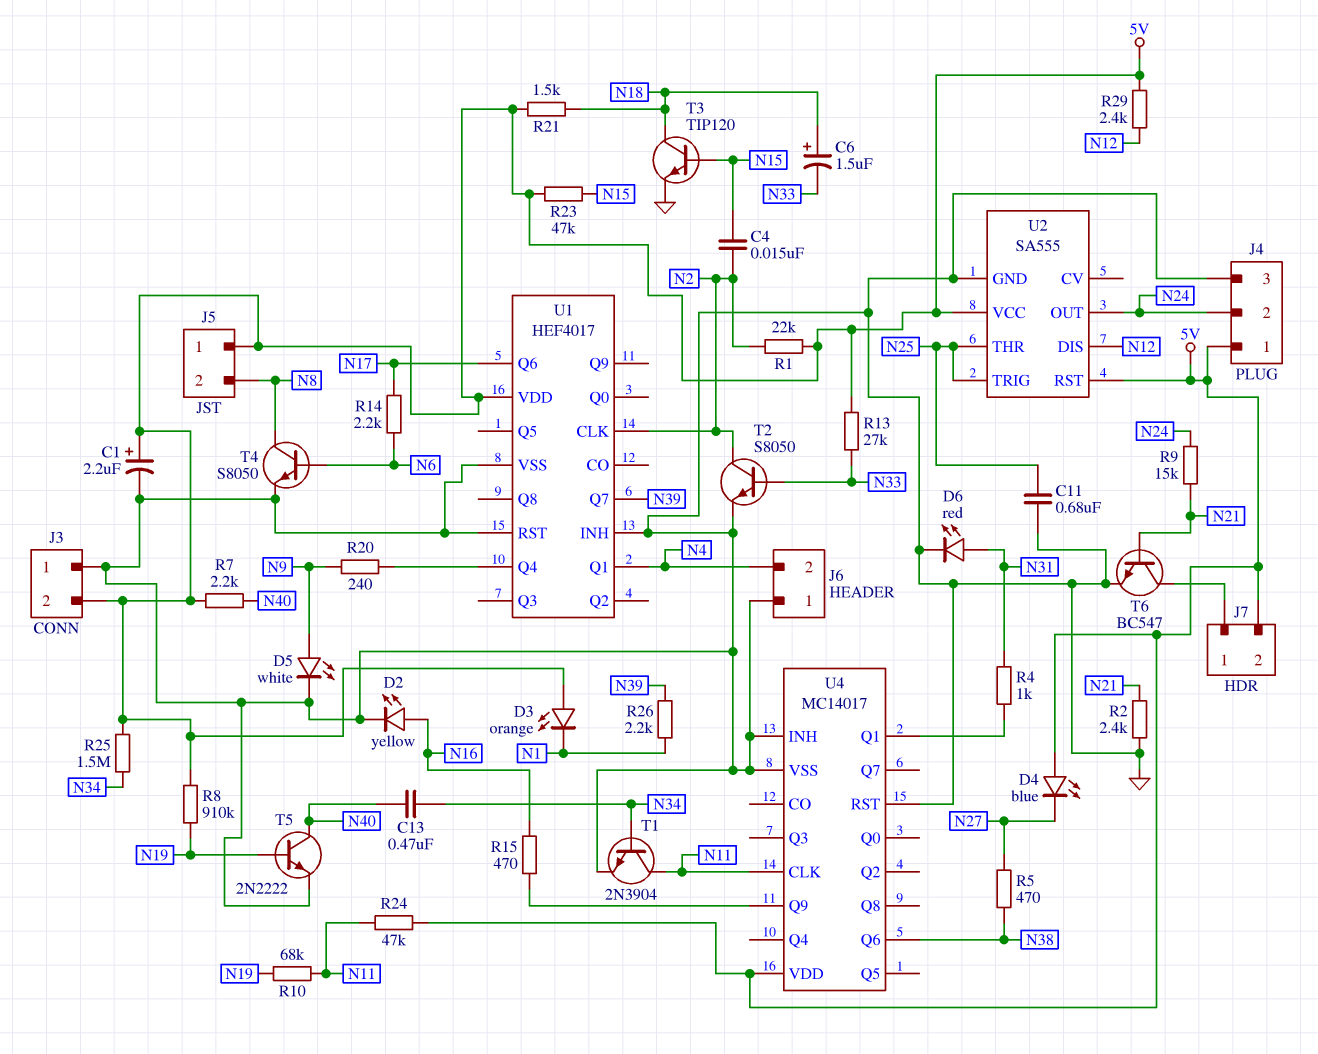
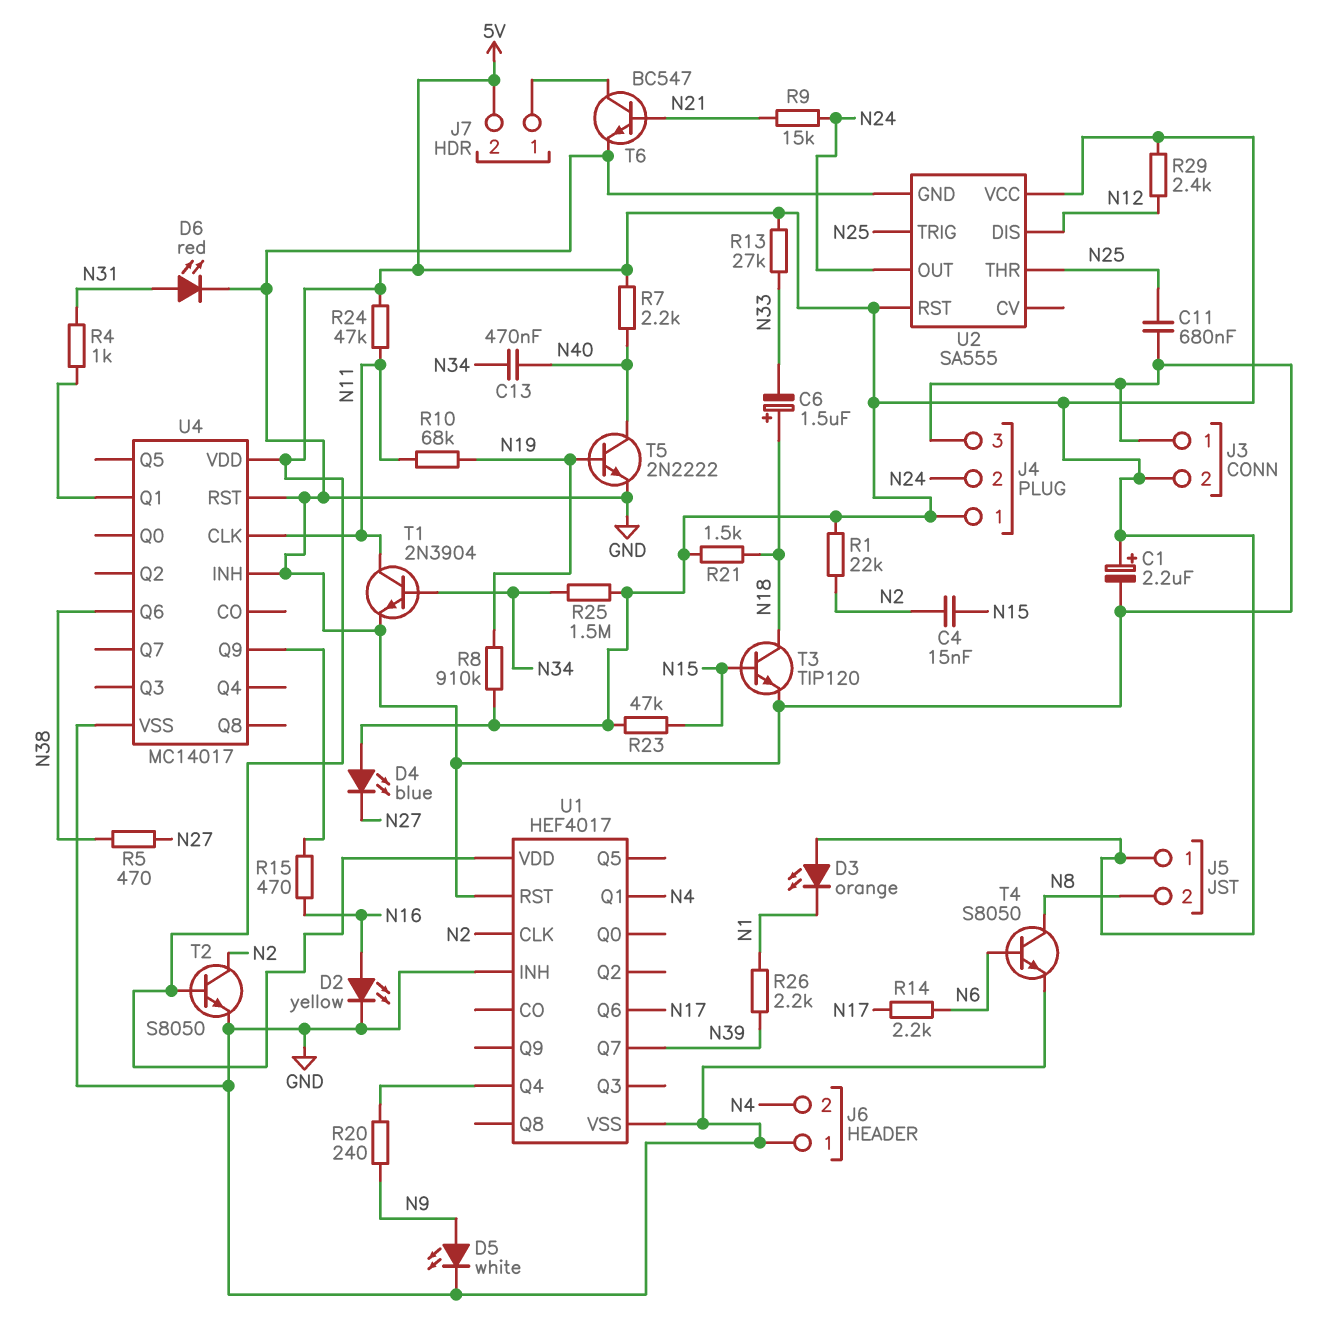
R2: 2.4k (GND, N21) -> none
T2: NPN S8050 (B N33, C N2, E GND) -> NPN S8050 (B 5V, C N2, E GND)

